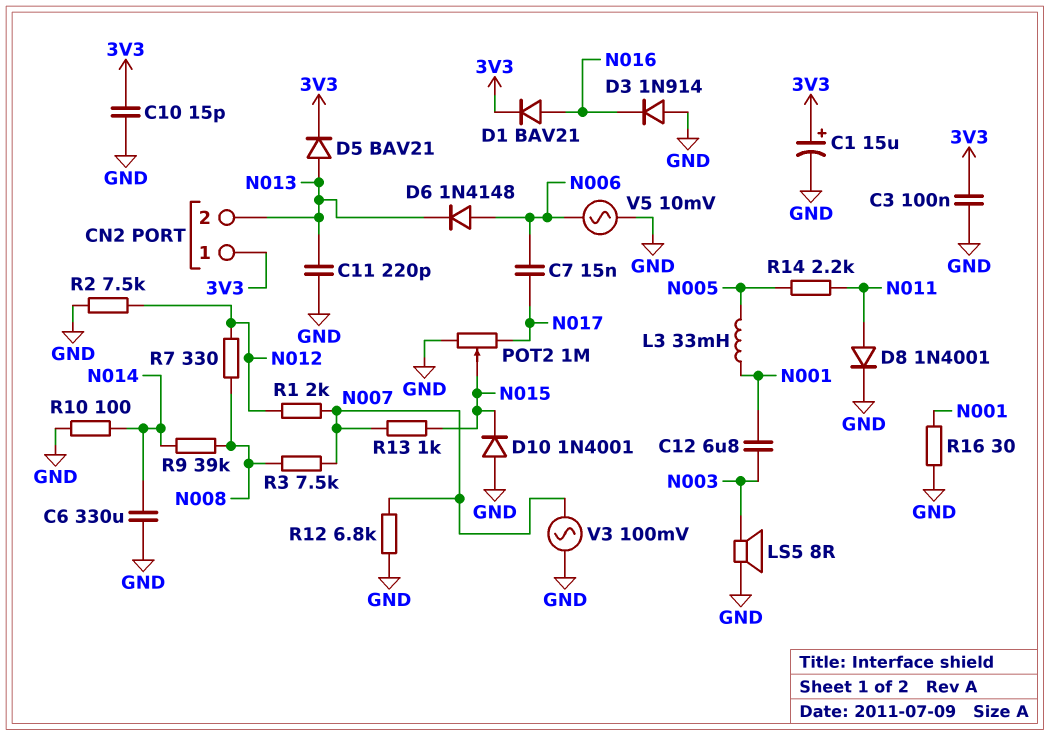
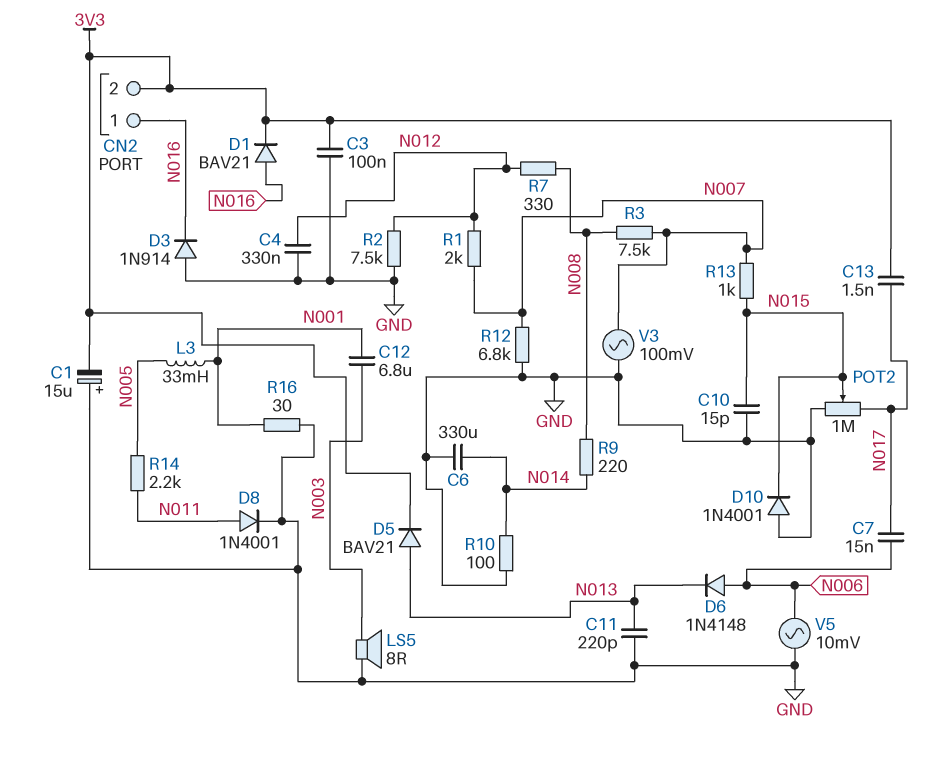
C1: 15uF (plus 3V3, minus GND) -> 15uF (plus GND, minus 3V3)
C4: none -> 330nF (GND, N012)
C10: 15pF (3V3, GND) -> 15pF (GND, N015)
C13: none -> 1.5nF (3V3, N017)
CN2 pin 1: 3V3 -> N016
CN2 pin 2: N013 -> 3V3
R9: 39k (N008, N014) -> 220 (N008, N014)

